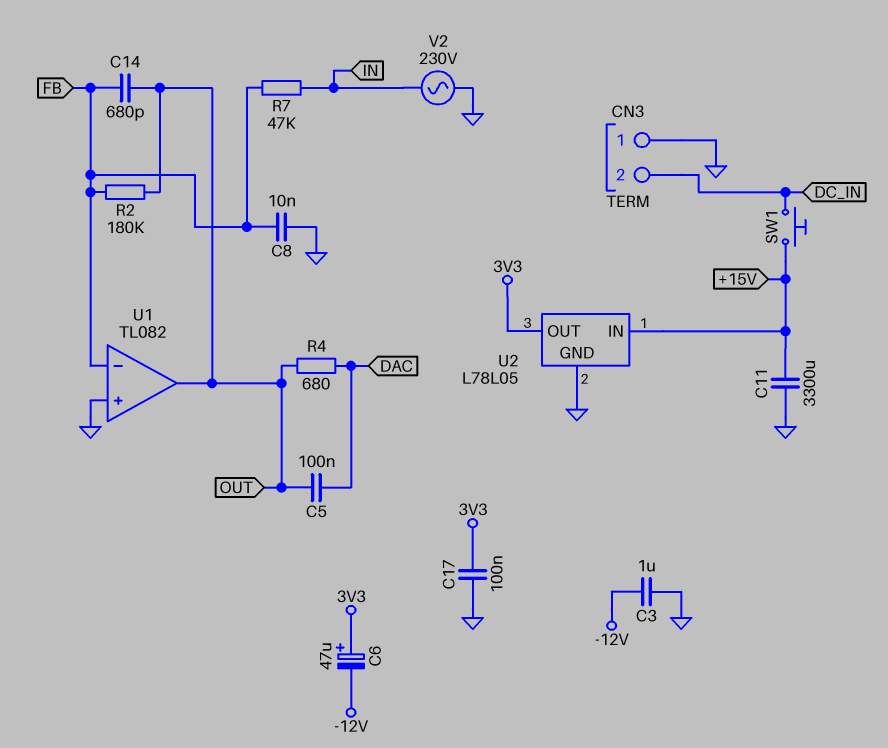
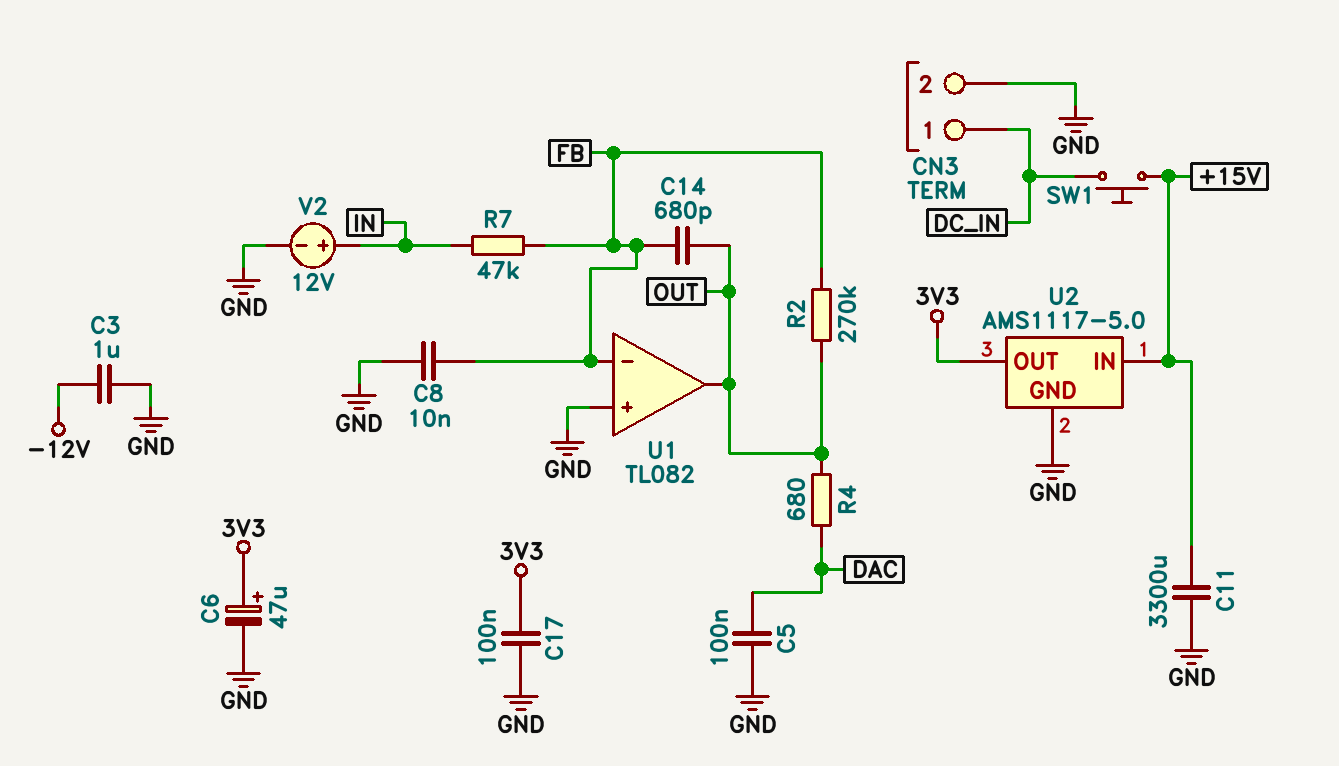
C5: 100nF (DAC, OUT) -> 100nF (DAC, GND)
C6: 47uF (plus 3V3, minus -12V) -> 47uF (plus 3V3, minus GND)
CN3 pin 1: GND -> DC_IN
CN3 pin 2: DC_IN -> GND
R2: 180k (FB, OUT) -> 270k (FB, OUT)
U2: L78L05 -> AMS1117-5.0
V2: AC 230V (GND, IN) -> 12V (plus IN, minus GND)

